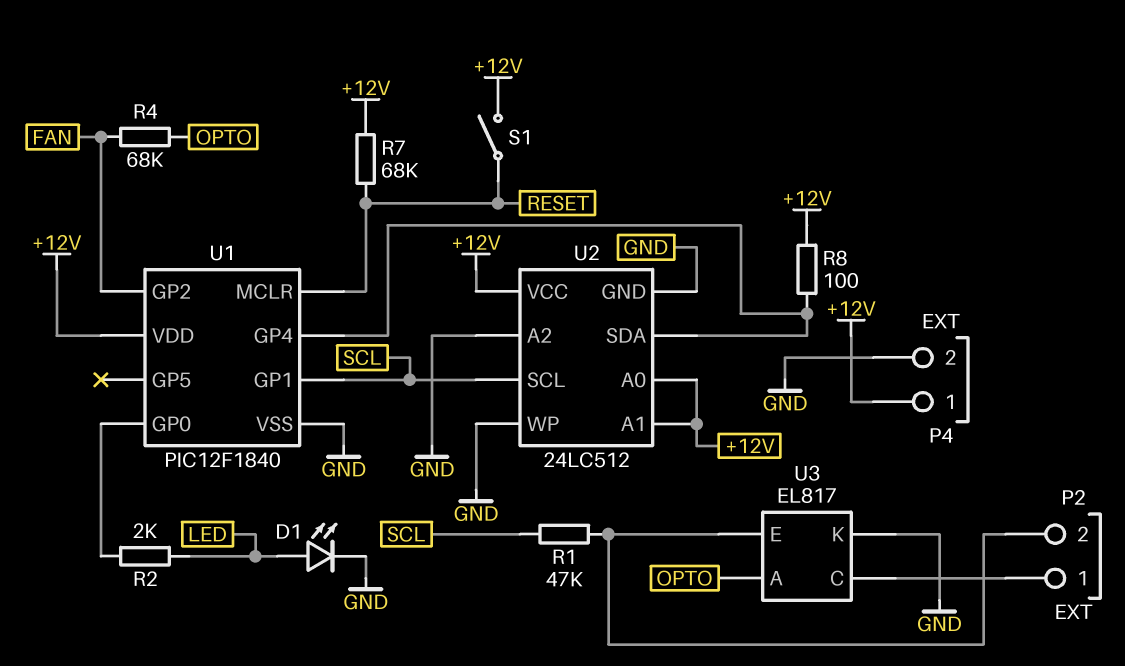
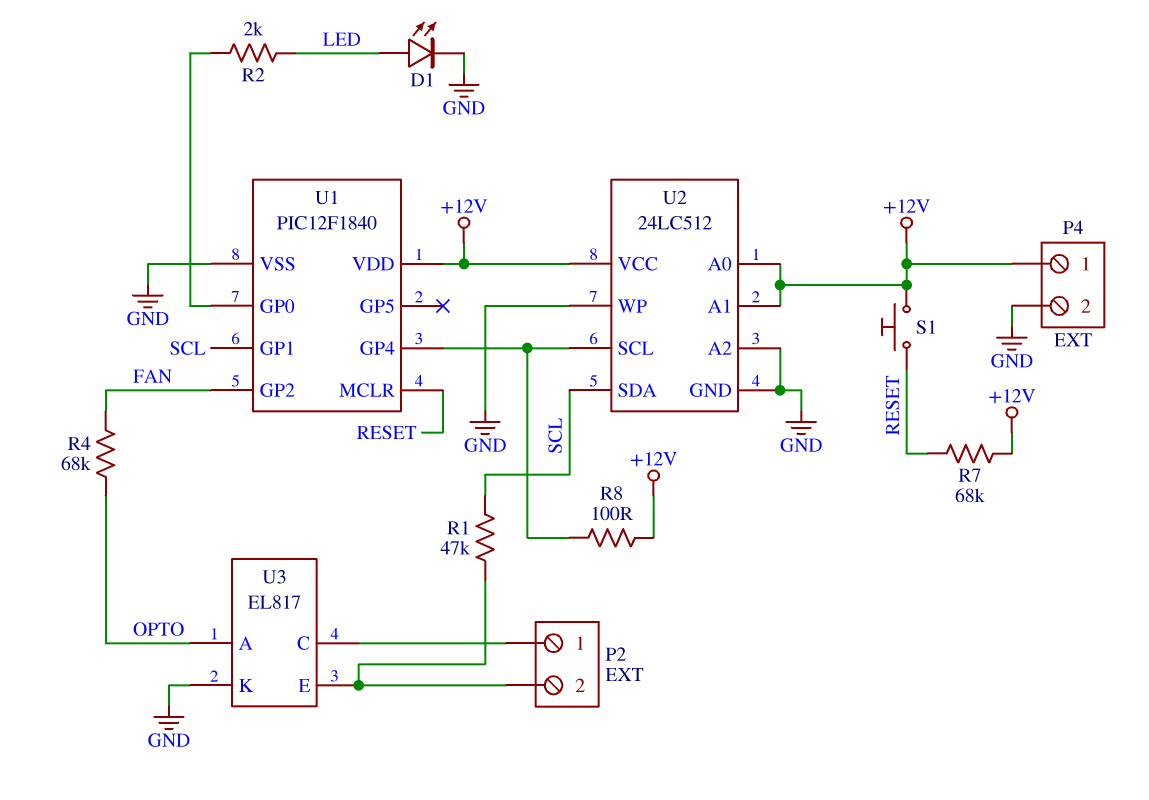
S1: switch (+12V, RESET) -> button (+12V, RESET)
U2 pin SCL: SCL -> U1/GP4
U2 pin SDA: U1/GP4 -> SCL

